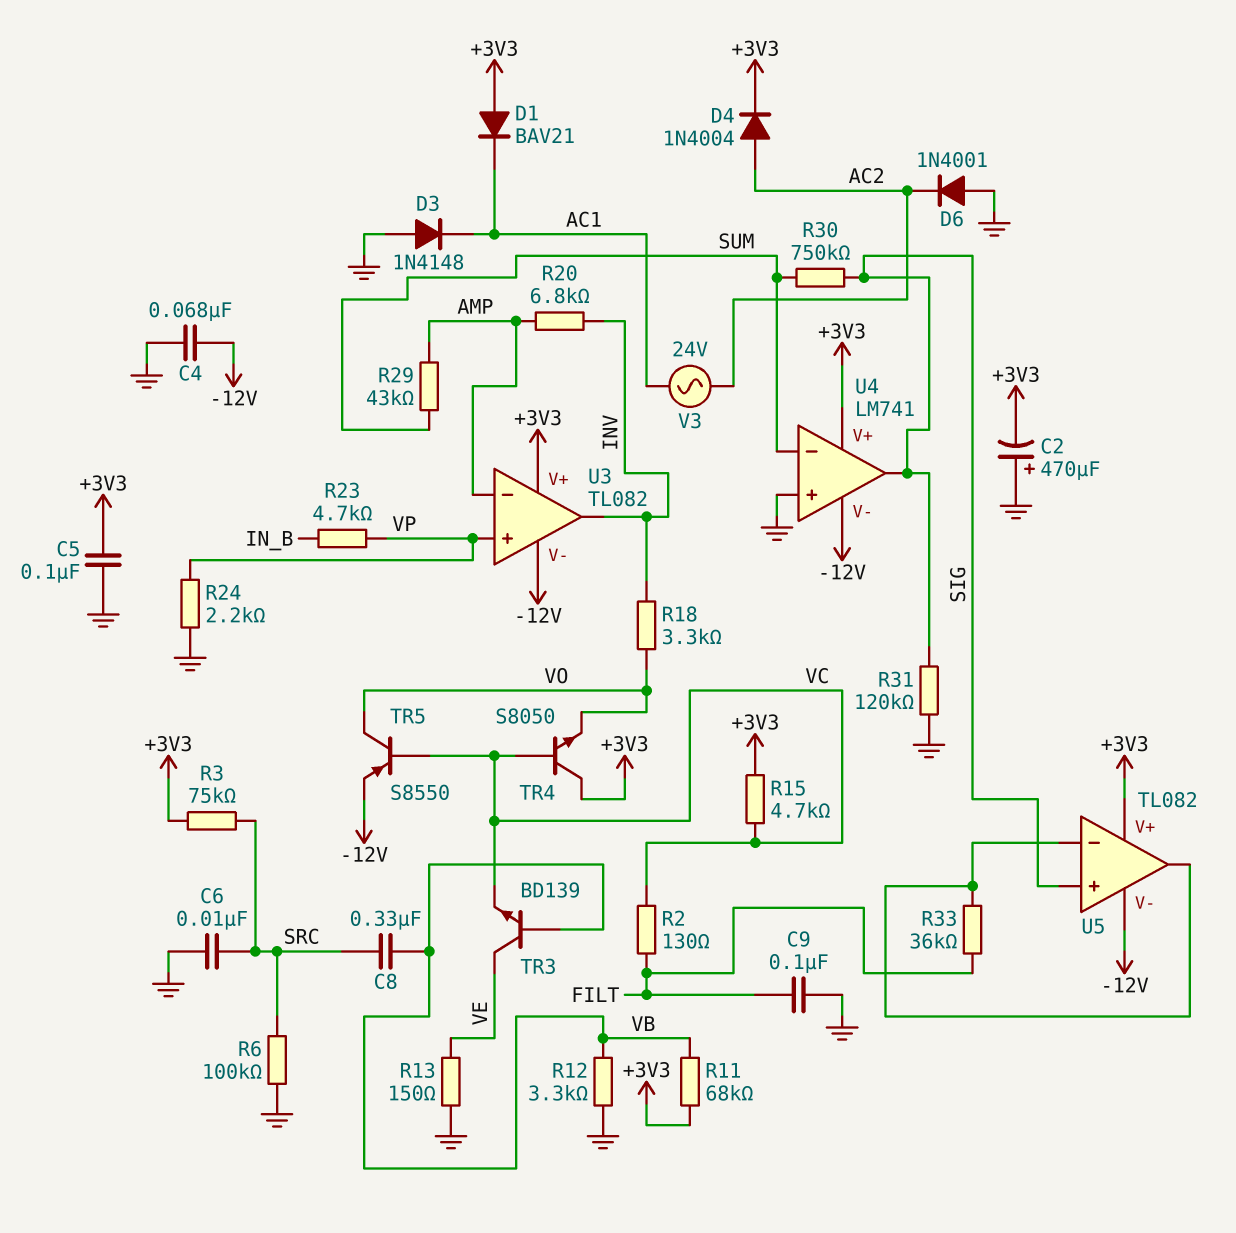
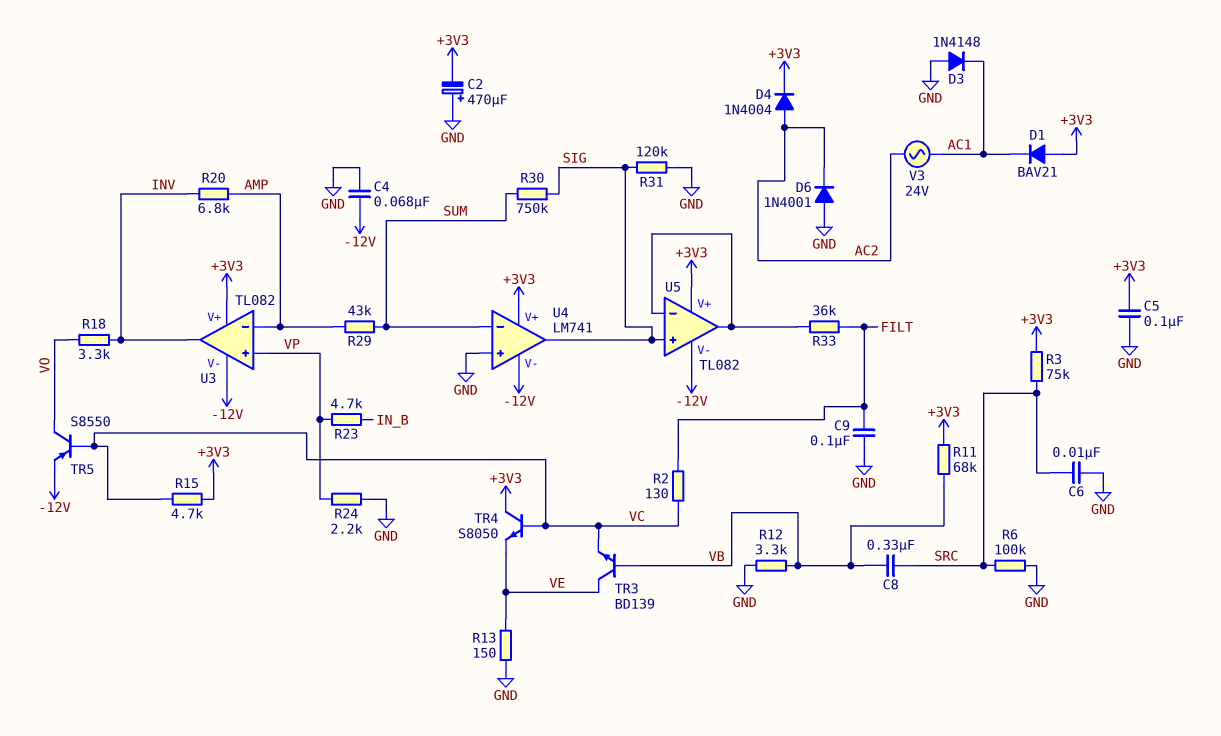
TR4: NPN S8050 (B VC, C +3V3, E VO) -> NPN S8050 (B VC, C +3V3, E VE)

